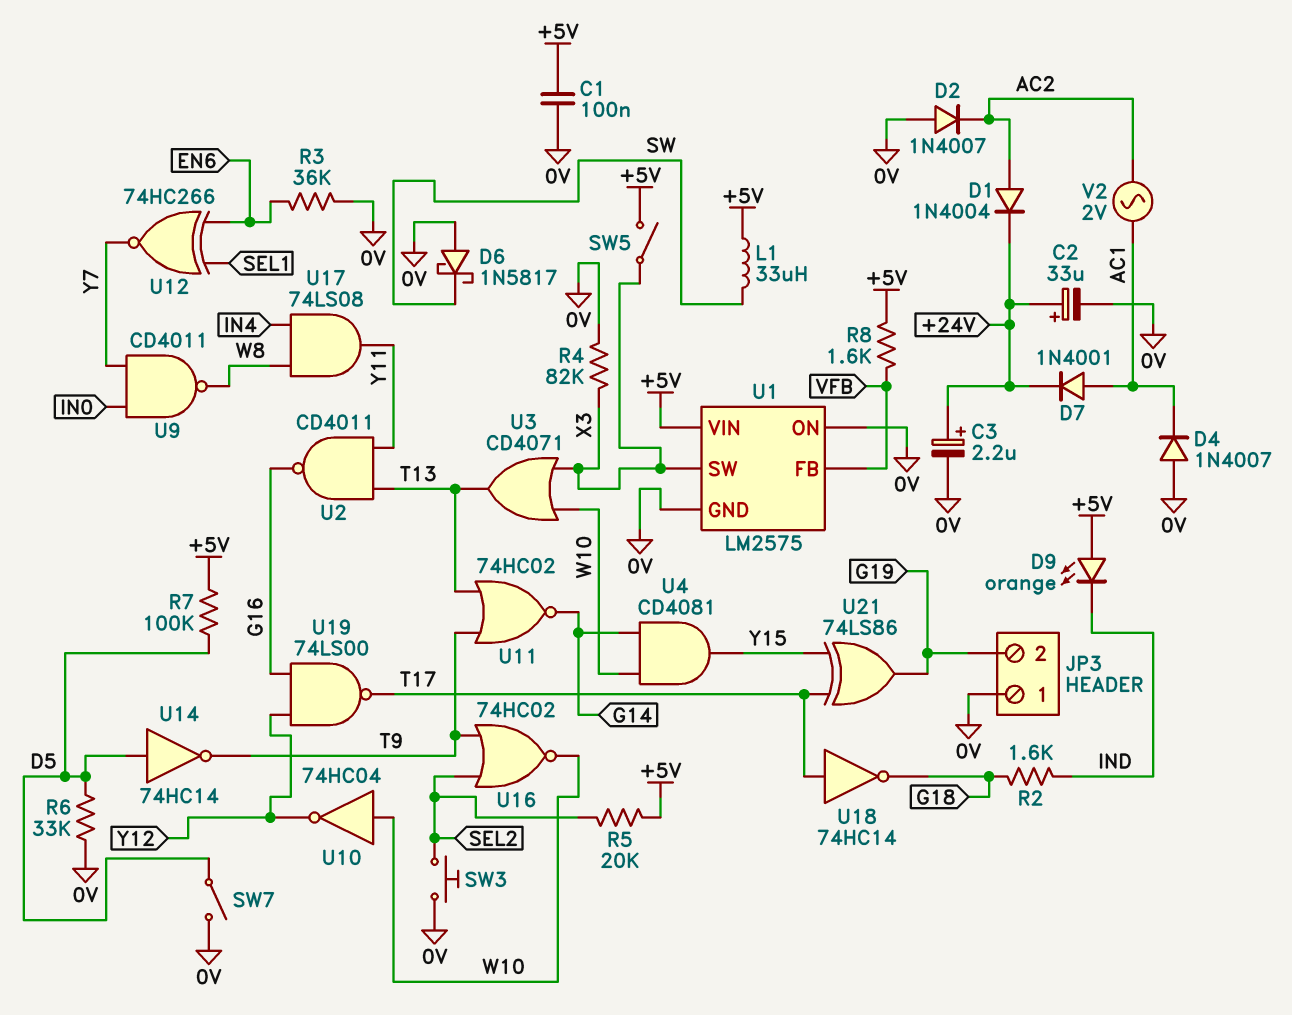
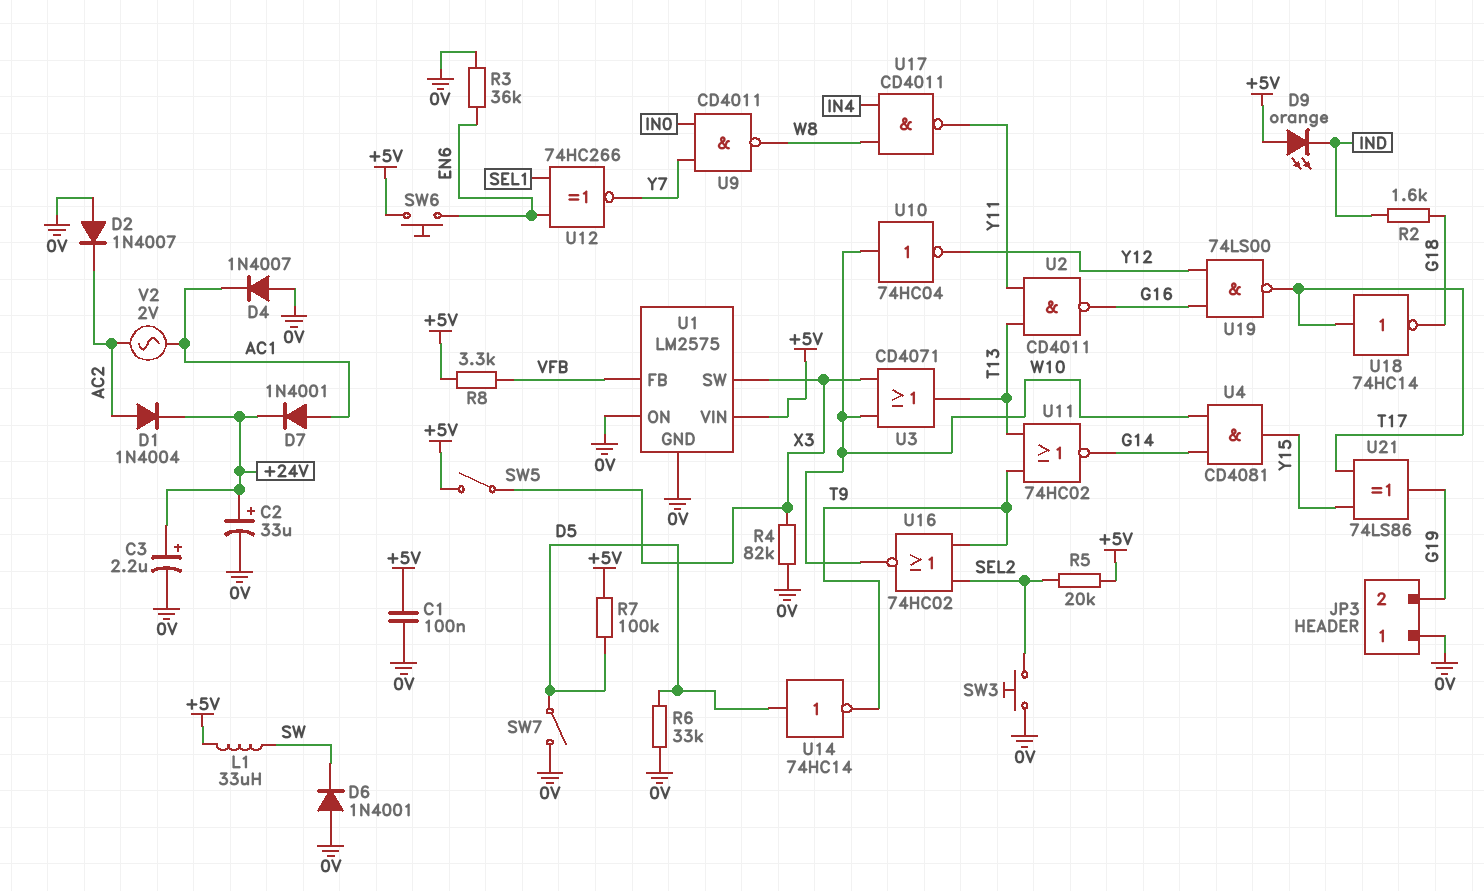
D6: schottky 1N5817 (A 0V, K SW) -> diode 1N4001 (A 0V, K SW)
R8: 1.6k (+5V, VFB) -> 3.3k (+5V, VFB)
SW6: none -> button (+5V, EN6)
U17: AND 74LS08 (in IN4, in W8, out Y11) -> NAND CD4011 (in IN4, in W8, out Y11)

